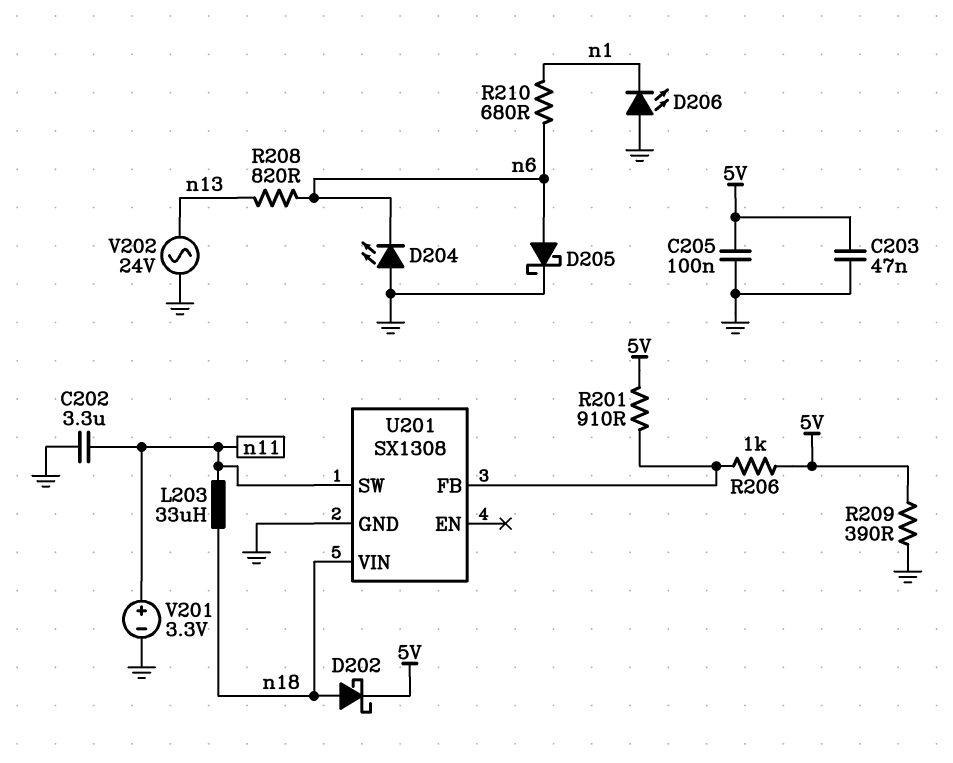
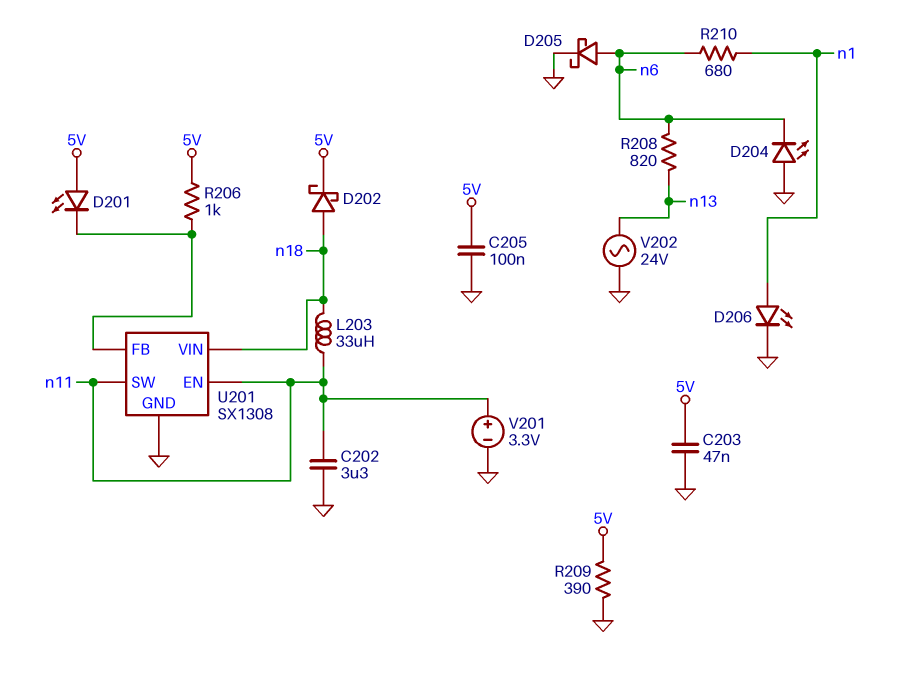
D201: none -> LED (A 5V, K U201/FB)
D206: LED (A GND, K n1) -> LED (A n1, K GND)
R201: 910 (5V, U201/FB) -> none
U201 pin EN: none -> n11

